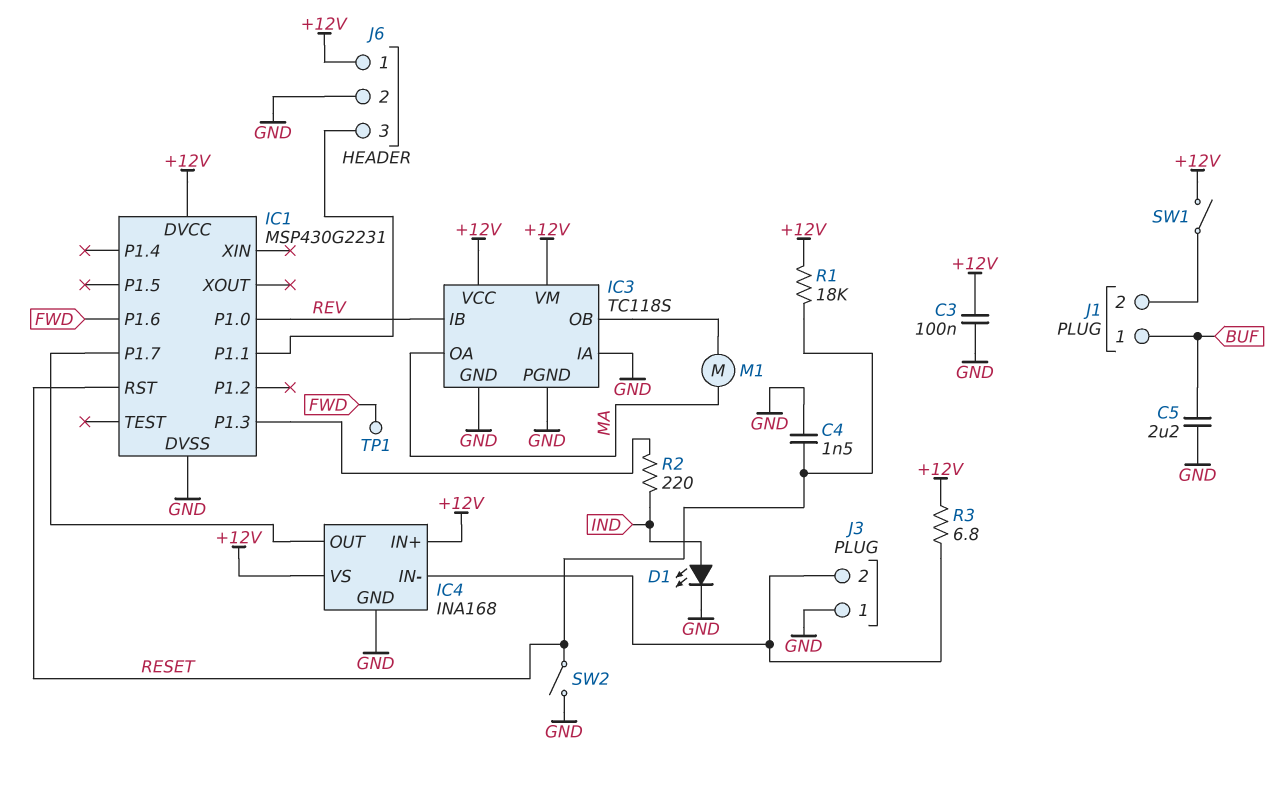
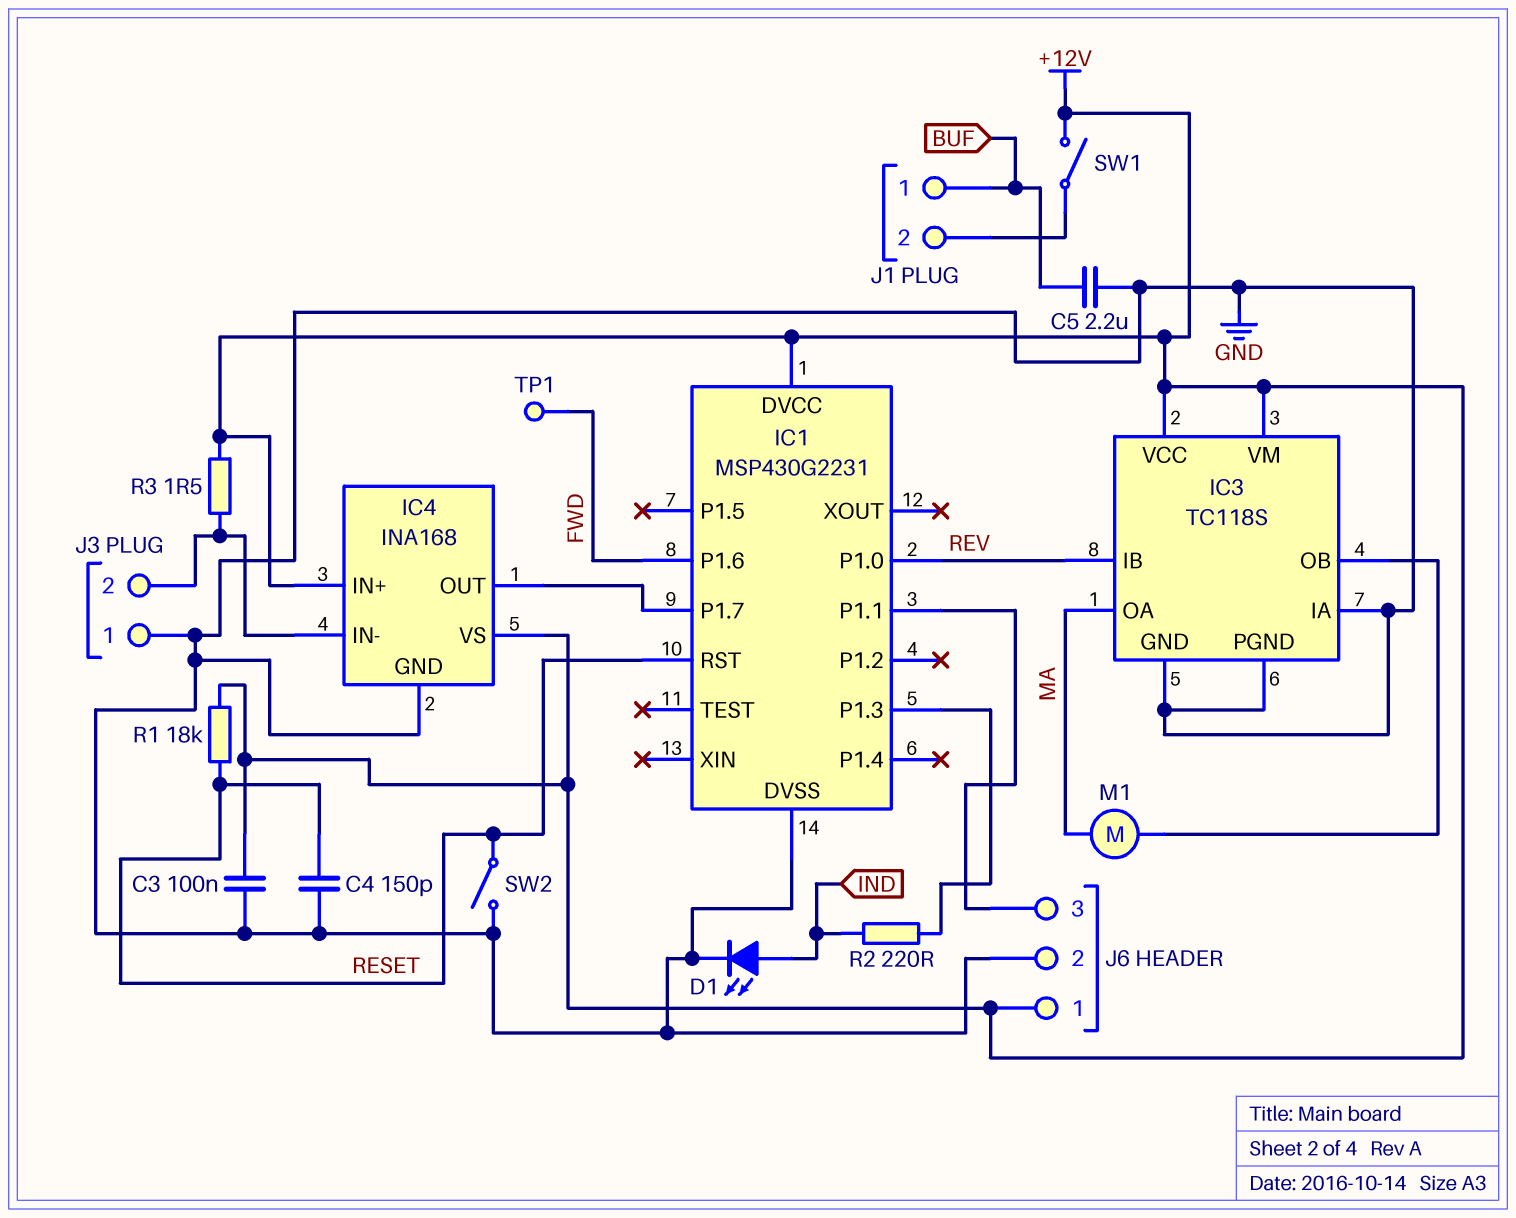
C4: 1.5nF (GND, RESET) -> 150pF (GND, RESET)
R3: 6.8 (+12V, IC4/IN-) -> 1.5 (+12V, IC4/IN-)

